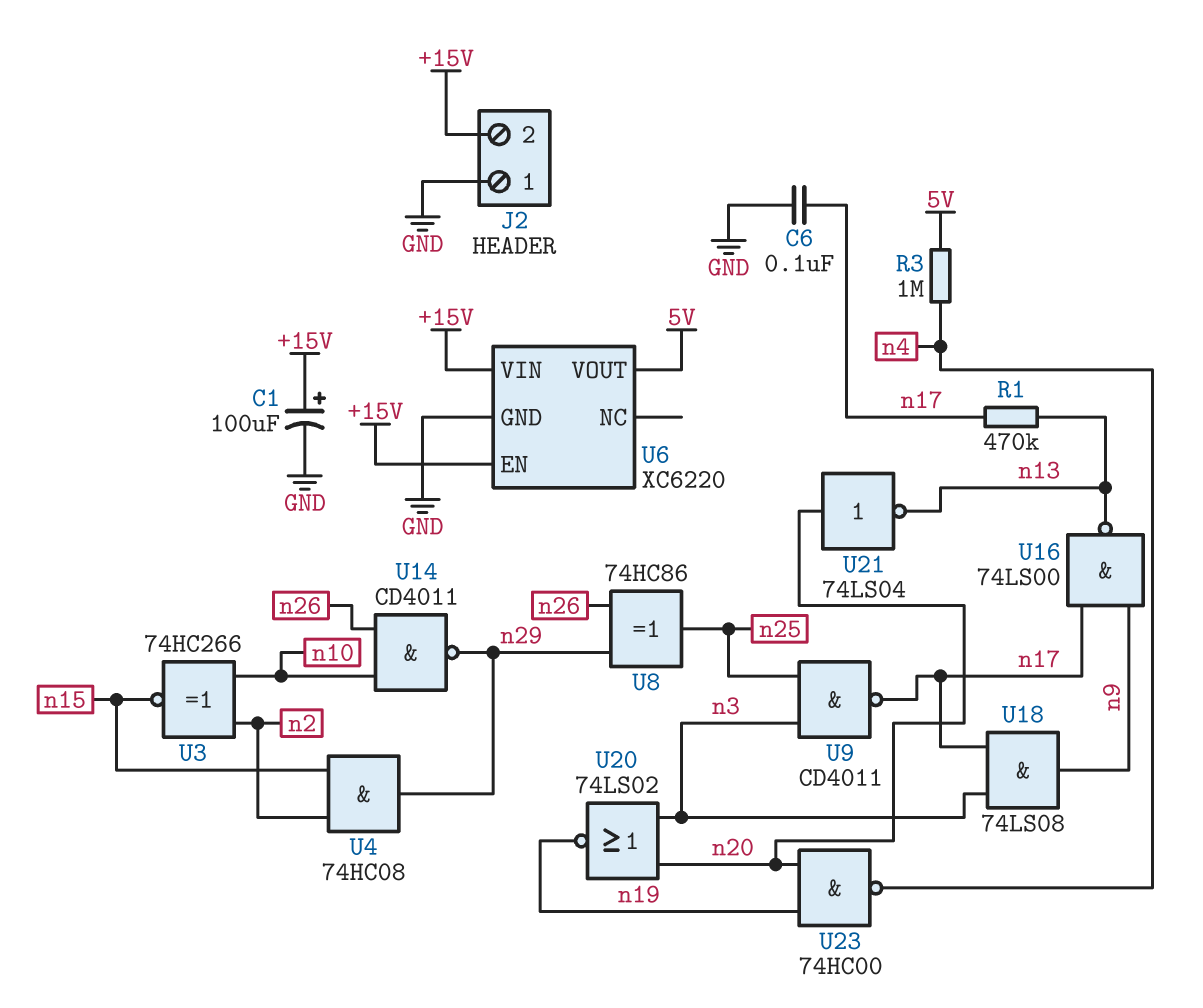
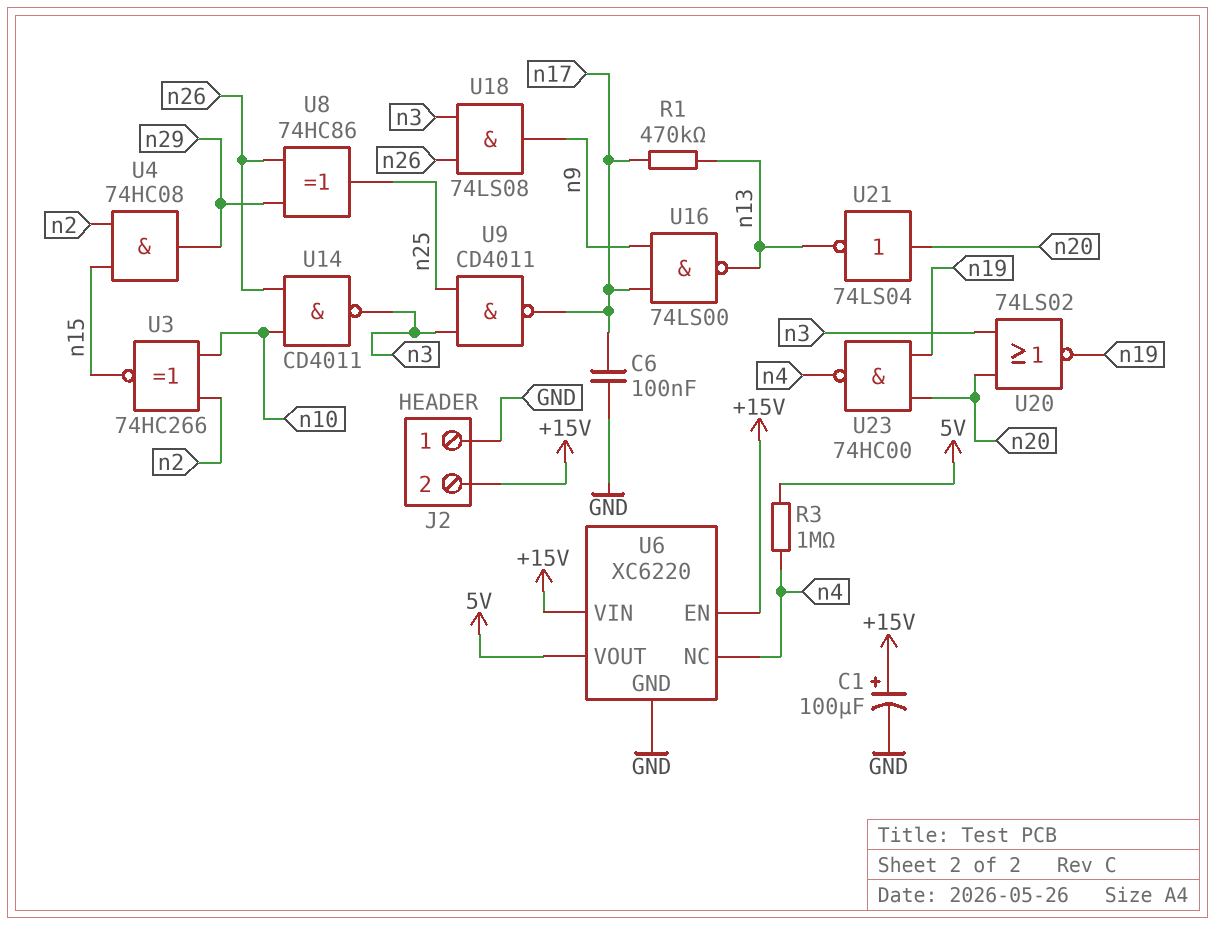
U6 pin NC: none -> n4
U14: NAND CD4011 (in n10, in n26, out n29) -> NAND CD4011 (in n10, in n26, out n3)
U18: AND 74LS08 (in n3, in n17, out n9) -> AND 74LS08 (in n3, in n26, out n9)

